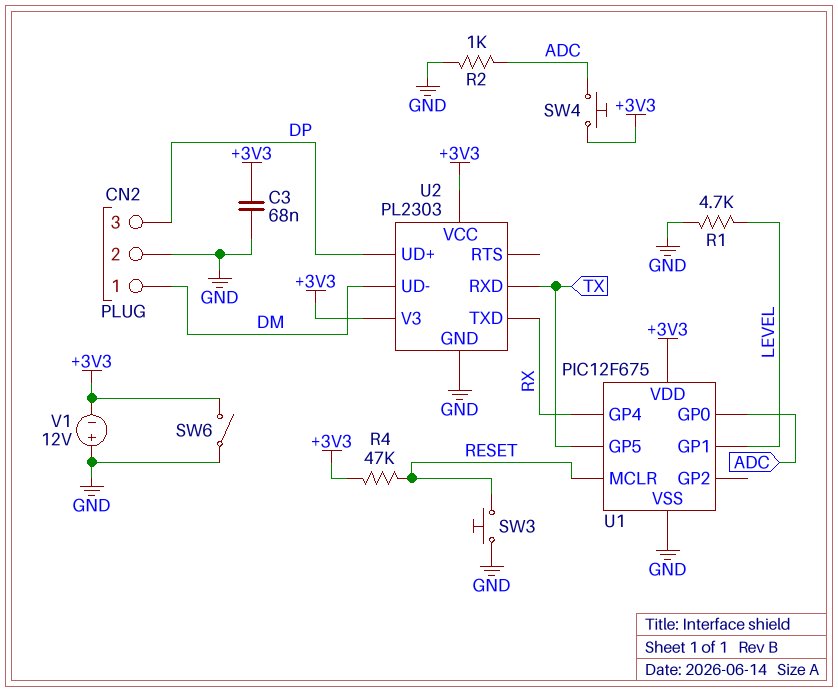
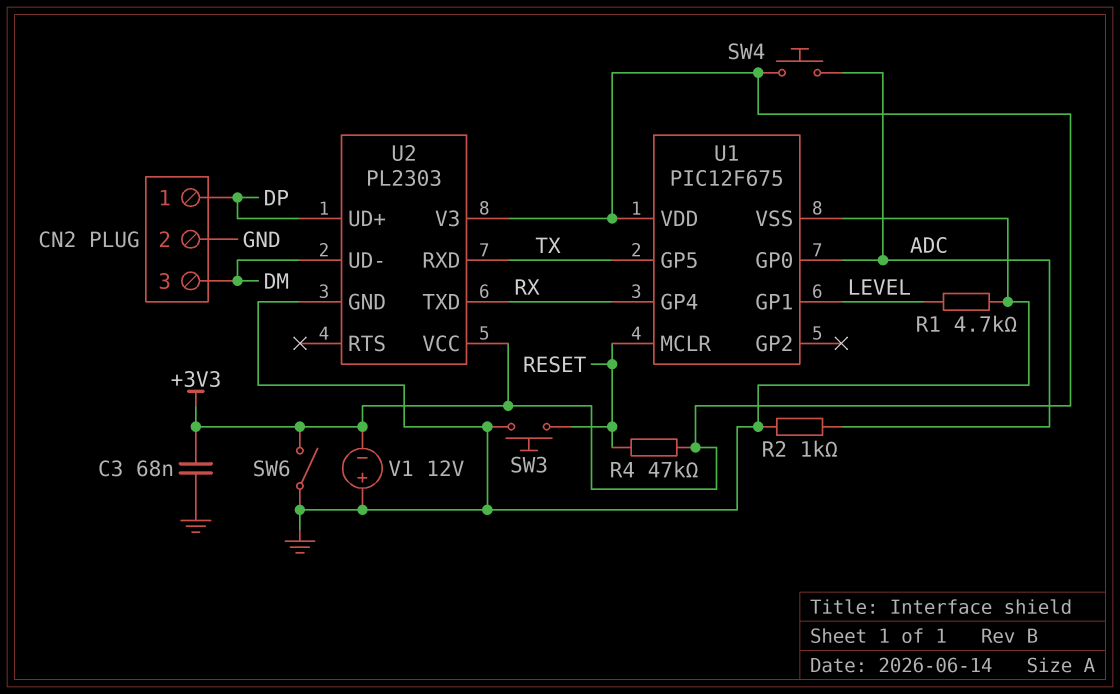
CN2 pin 1: DM -> DP
CN2 pin 3: DP -> DM

